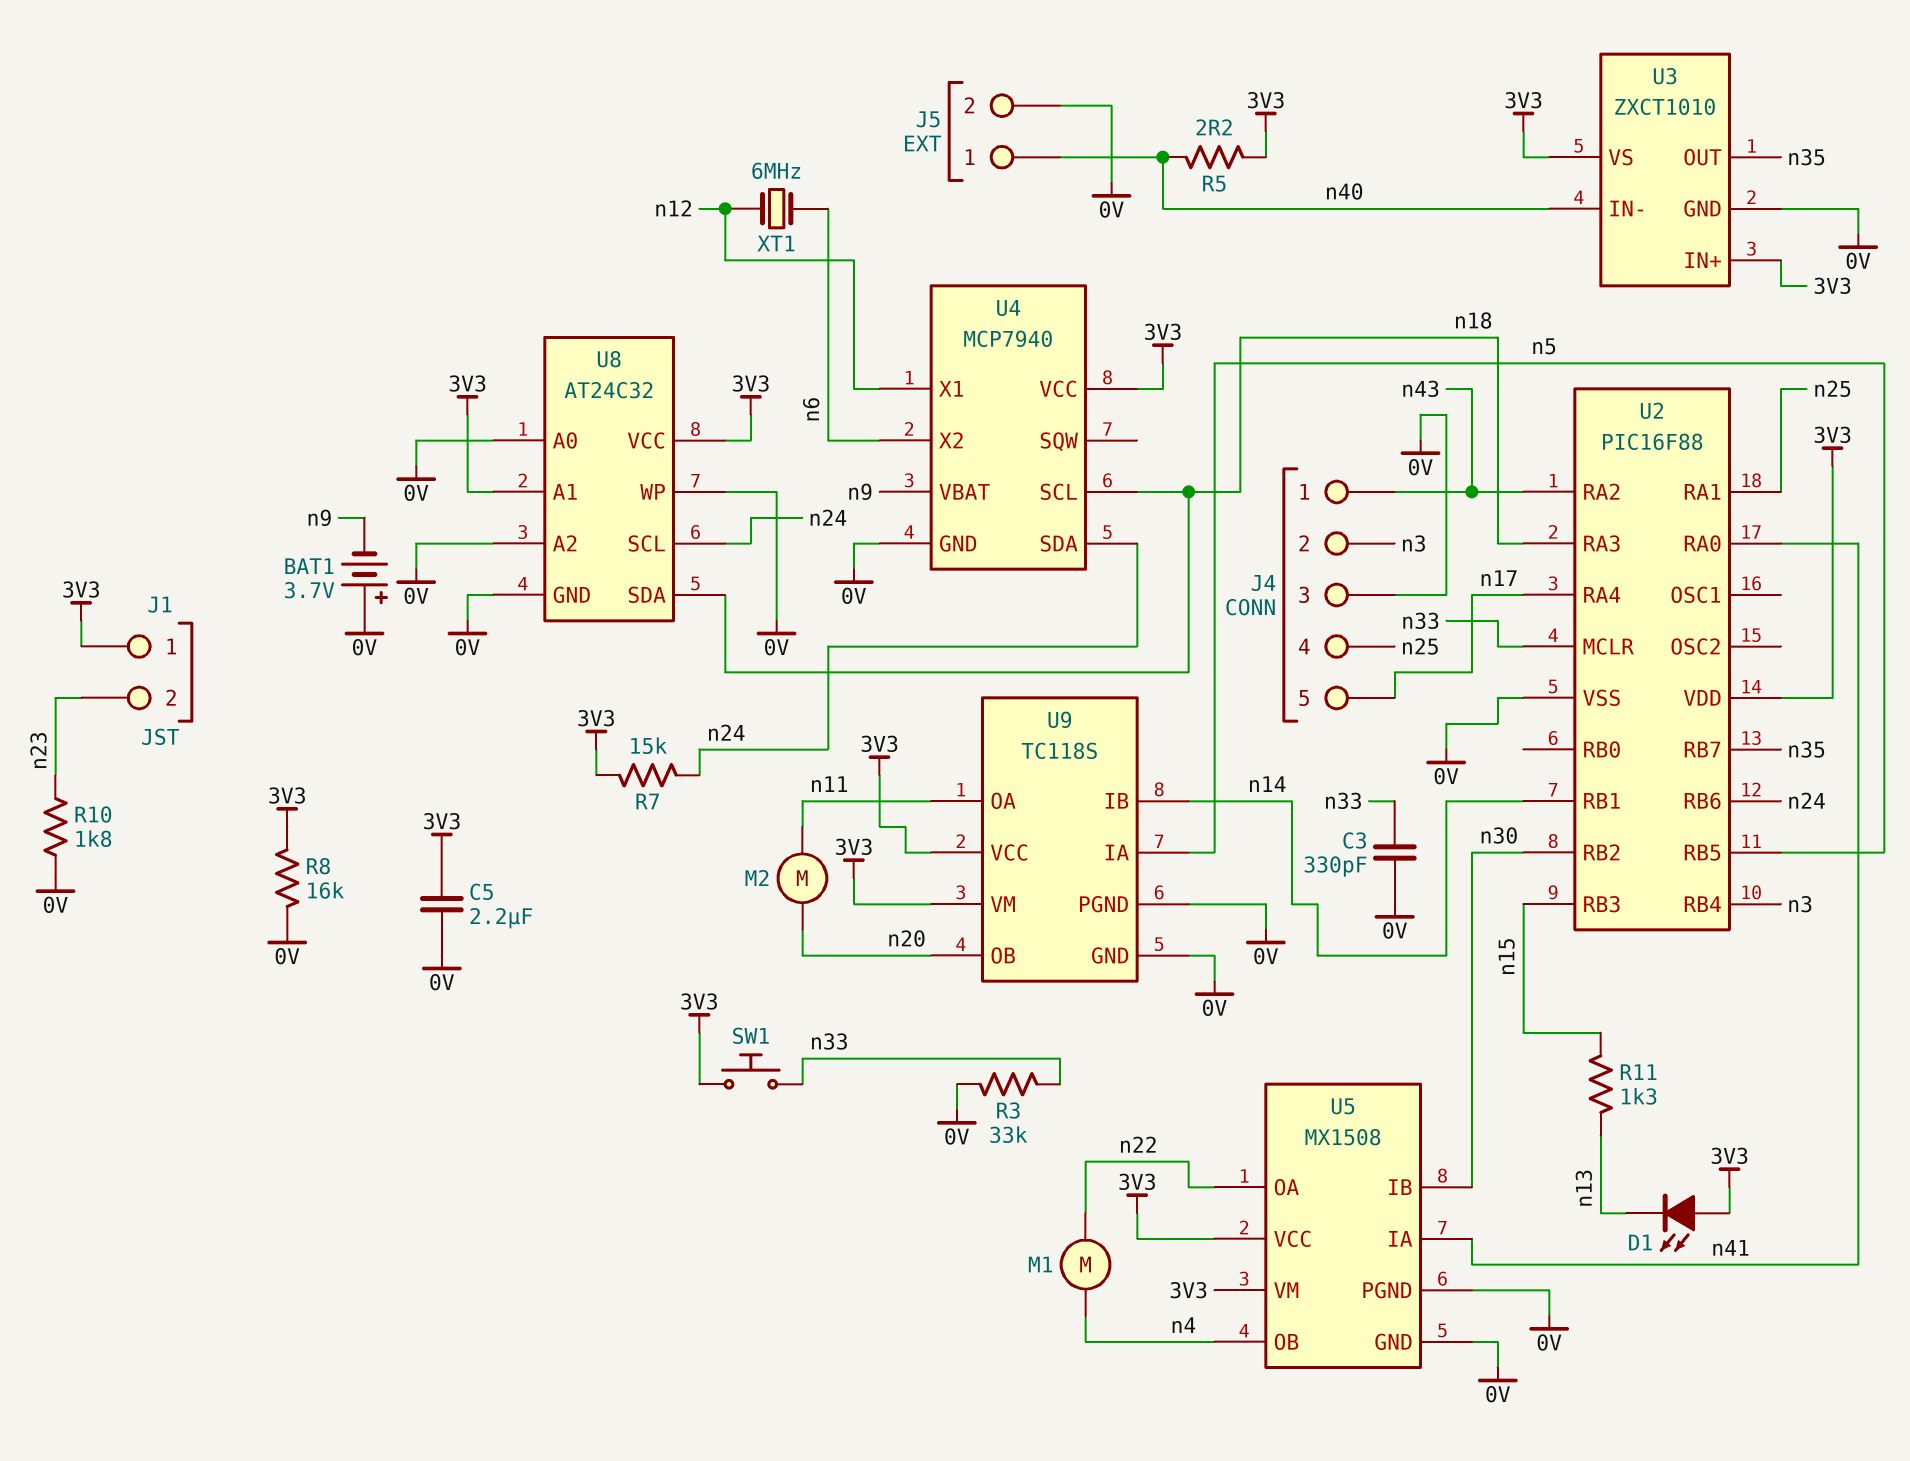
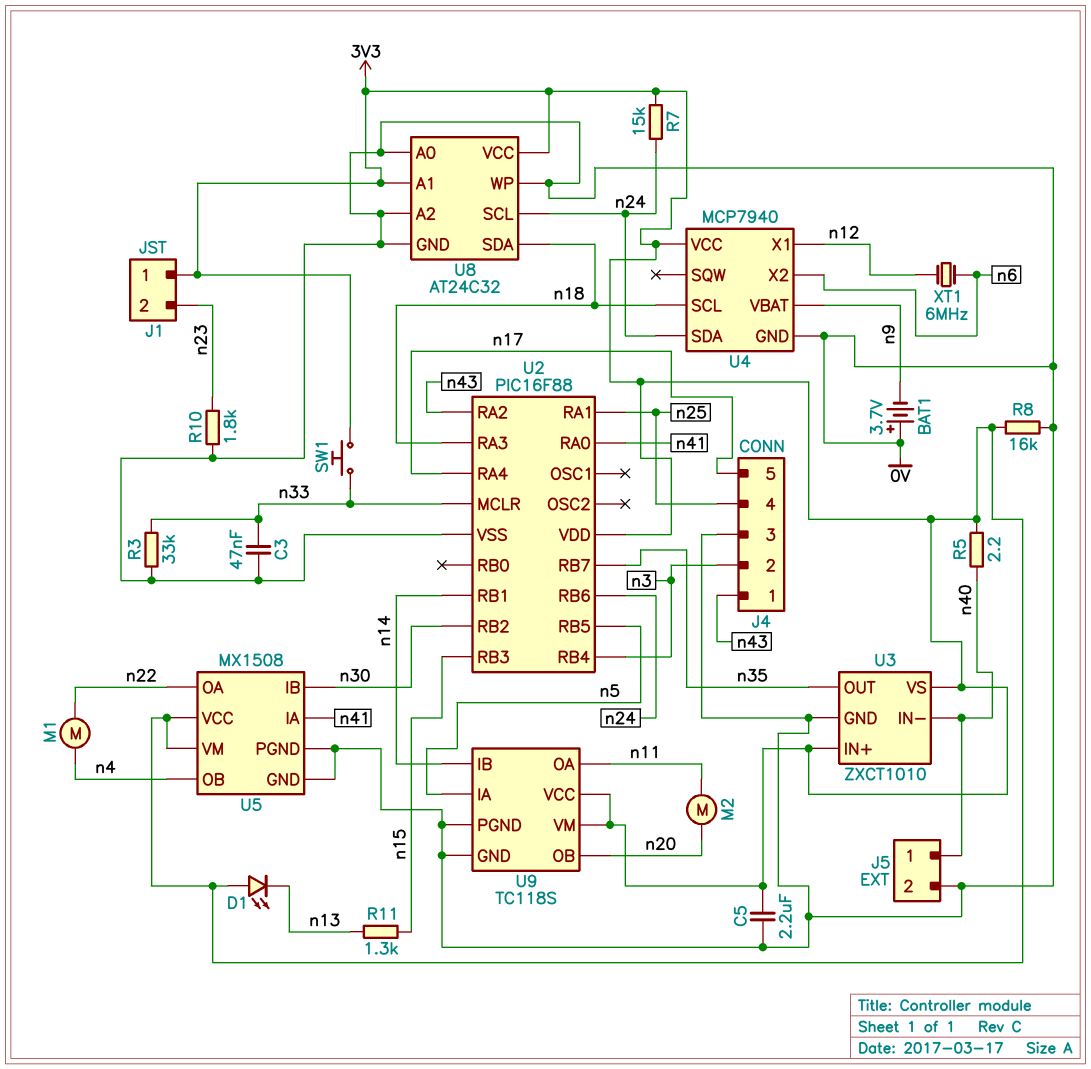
C3: 330pF (0V, n33) -> 47nF (0V, n33)

